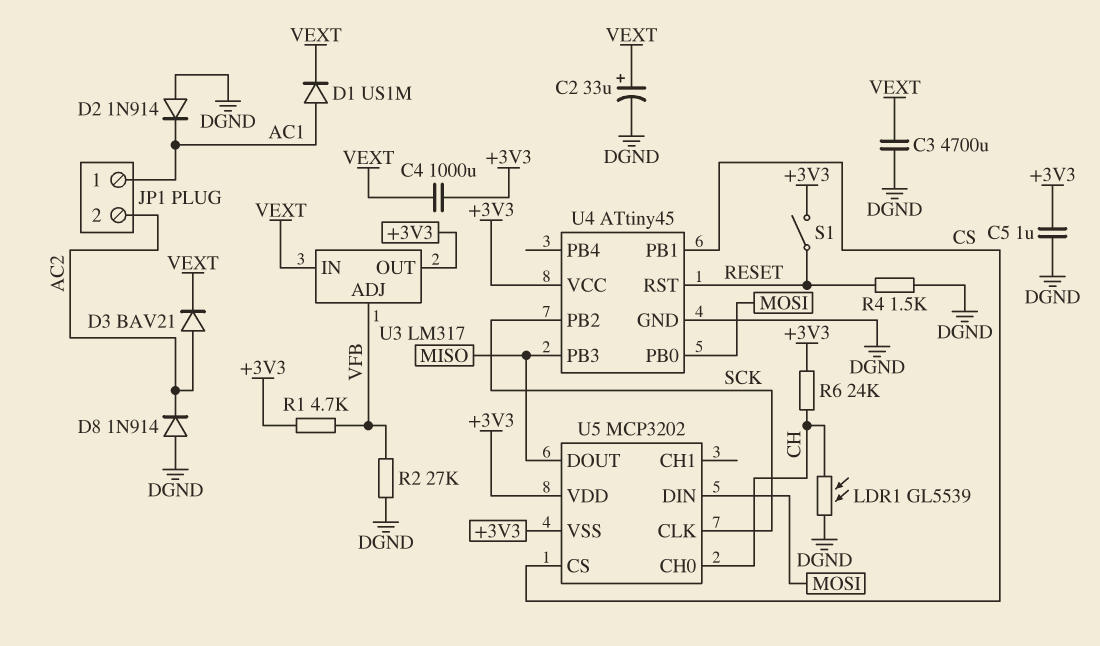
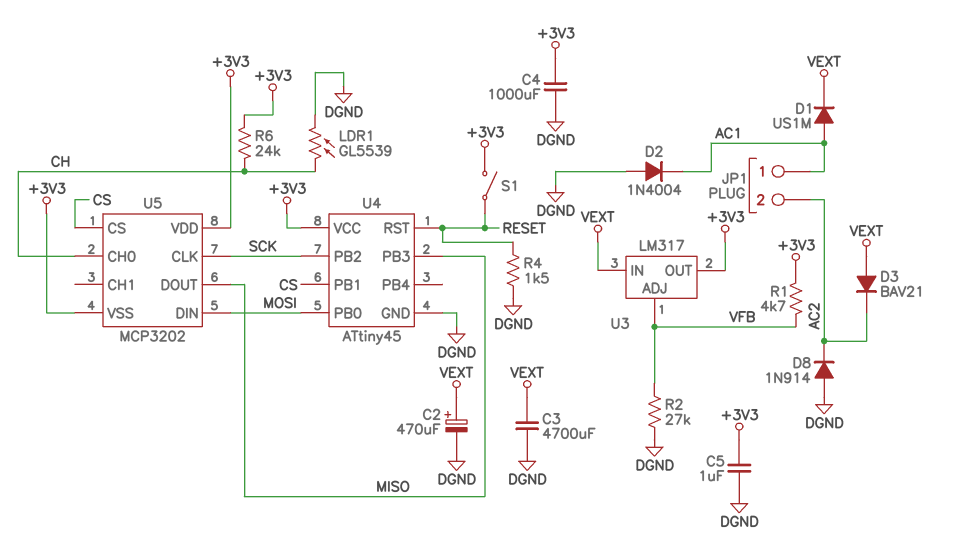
C2: 33uF (plus VEXT, minus DGND) -> 470uF (plus VEXT, minus DGND)
C4: 1000uF (+3V3, VEXT) -> 1000uF (+3V3, DGND)
D2: diode 1N914 (A DGND, K AC1) -> diode 1N4004 (A DGND, K AC1)
D3: diode BAV21 (A AC2, K VEXT) -> diode BAV21 (A VEXT, K AC2)

